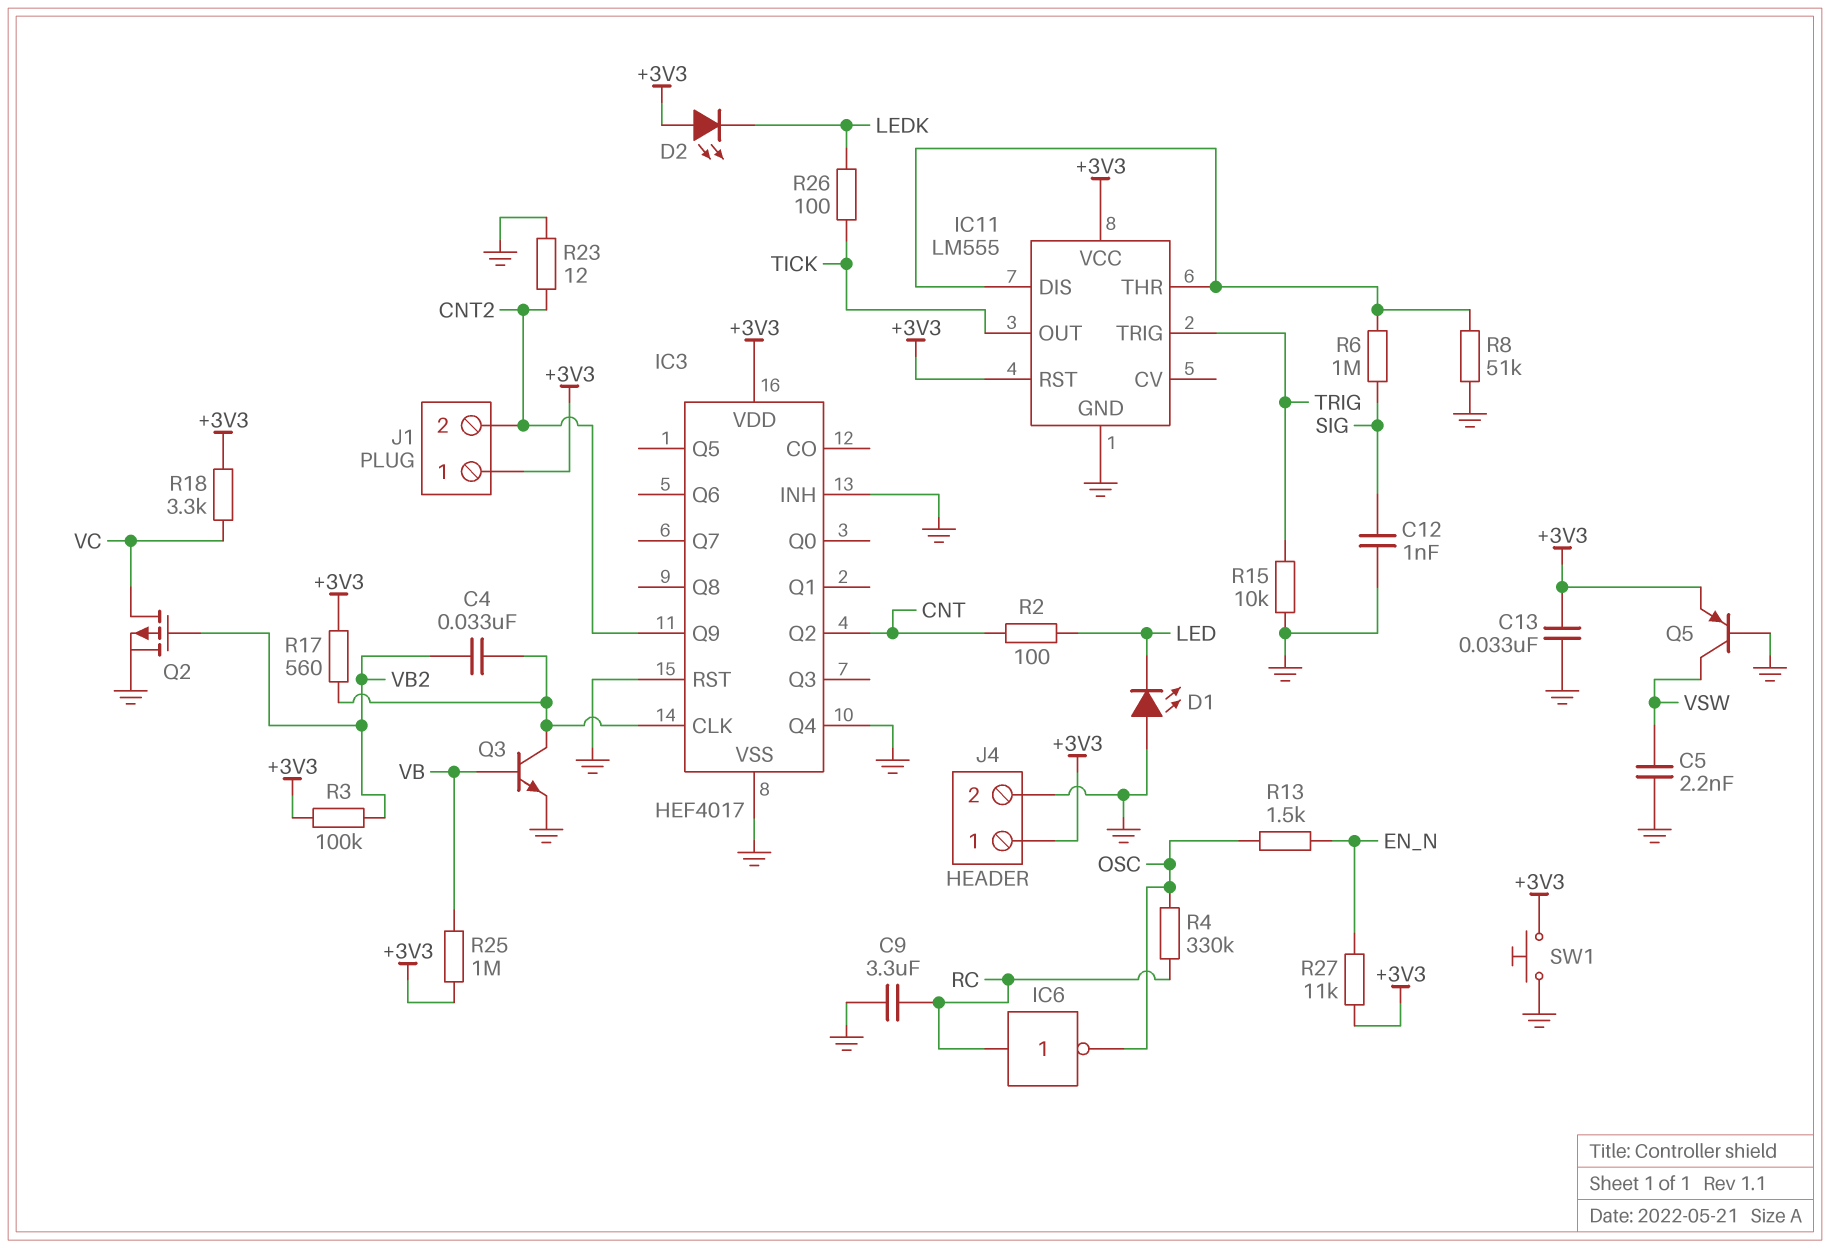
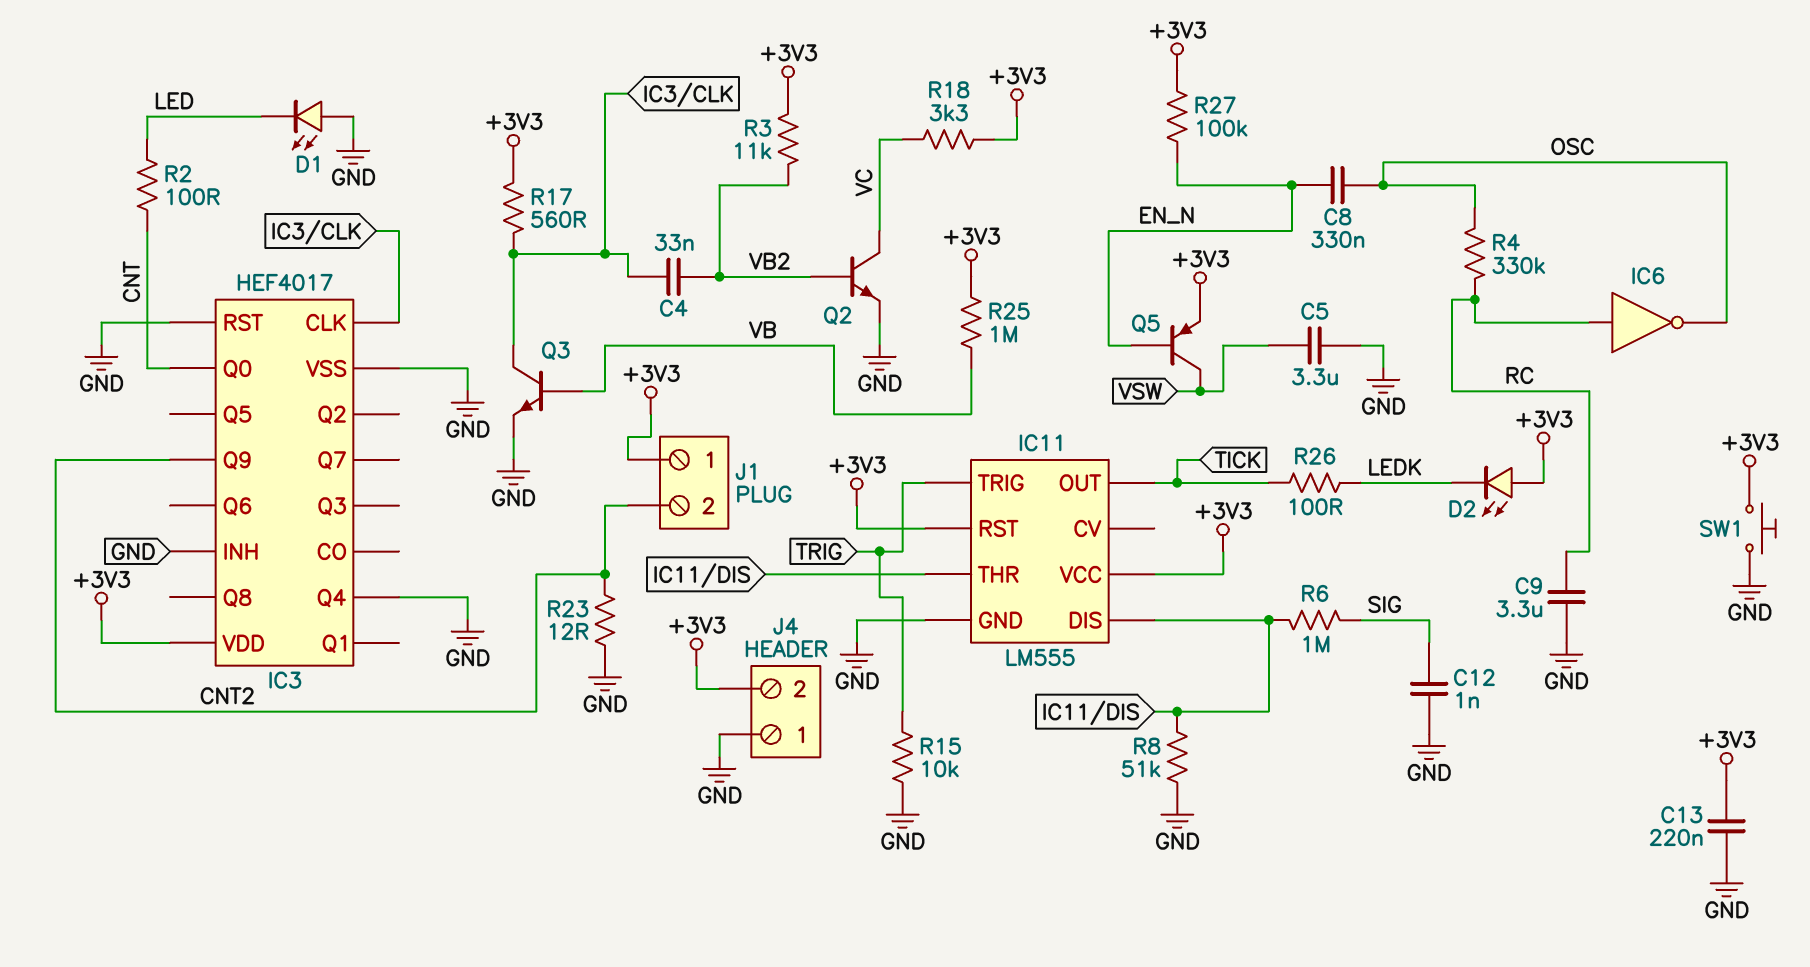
C5: 2.2nF (GND, VSW) -> 3.3uF (GND, VSW)
C8: none -> 330nF (EN_N, OSC)
C13: 33nF (+3V3, GND) -> 220nF (+3V3, GND)
IC3 pin Q0: none -> CNT
IC3 pin Q2: CNT -> none
J4 pin 1: +3V3 -> GND
J4 pin 2: GND -> +3V3
Q2: PMOS (G VB2, D VC, S GND) -> NPN (B VB2, C VC, E GND)
Q5: PNP (B GND, C VSW, E +3V3) -> PNP (B EN_N, C VSW, E +3V3)
R3: 100k (+3V3, VB2) -> 11k (+3V3, VB2)
R13: 1.5k (EN_N, OSC) -> none
R27: 11k (+3V3, EN_N) -> 100k (+3V3, EN_N)

